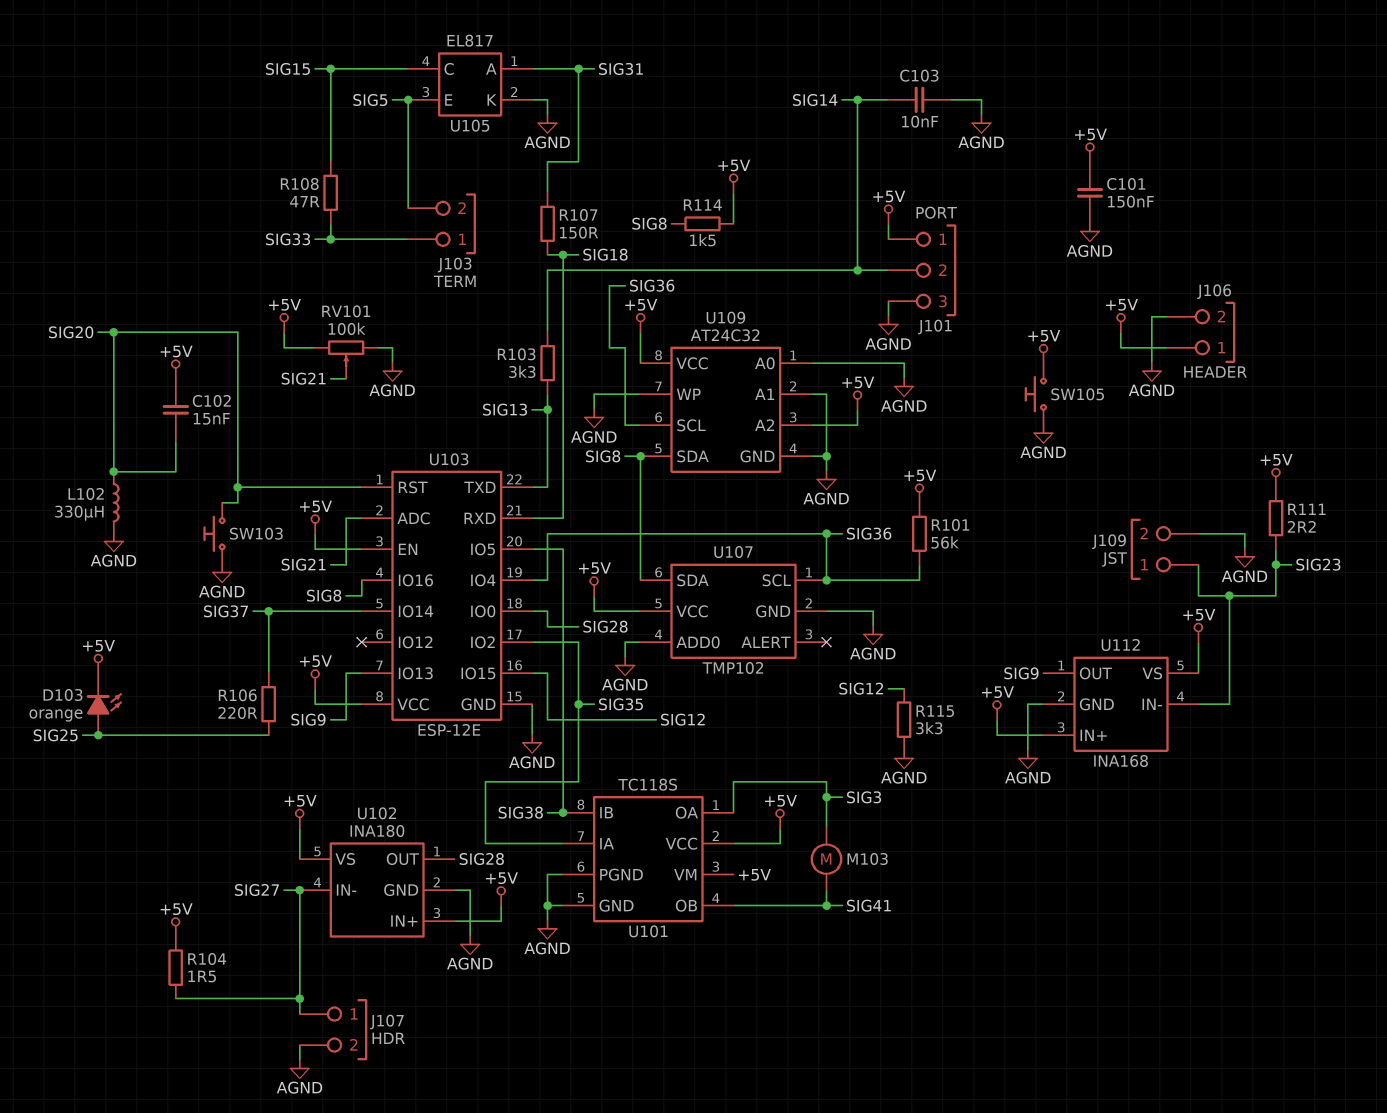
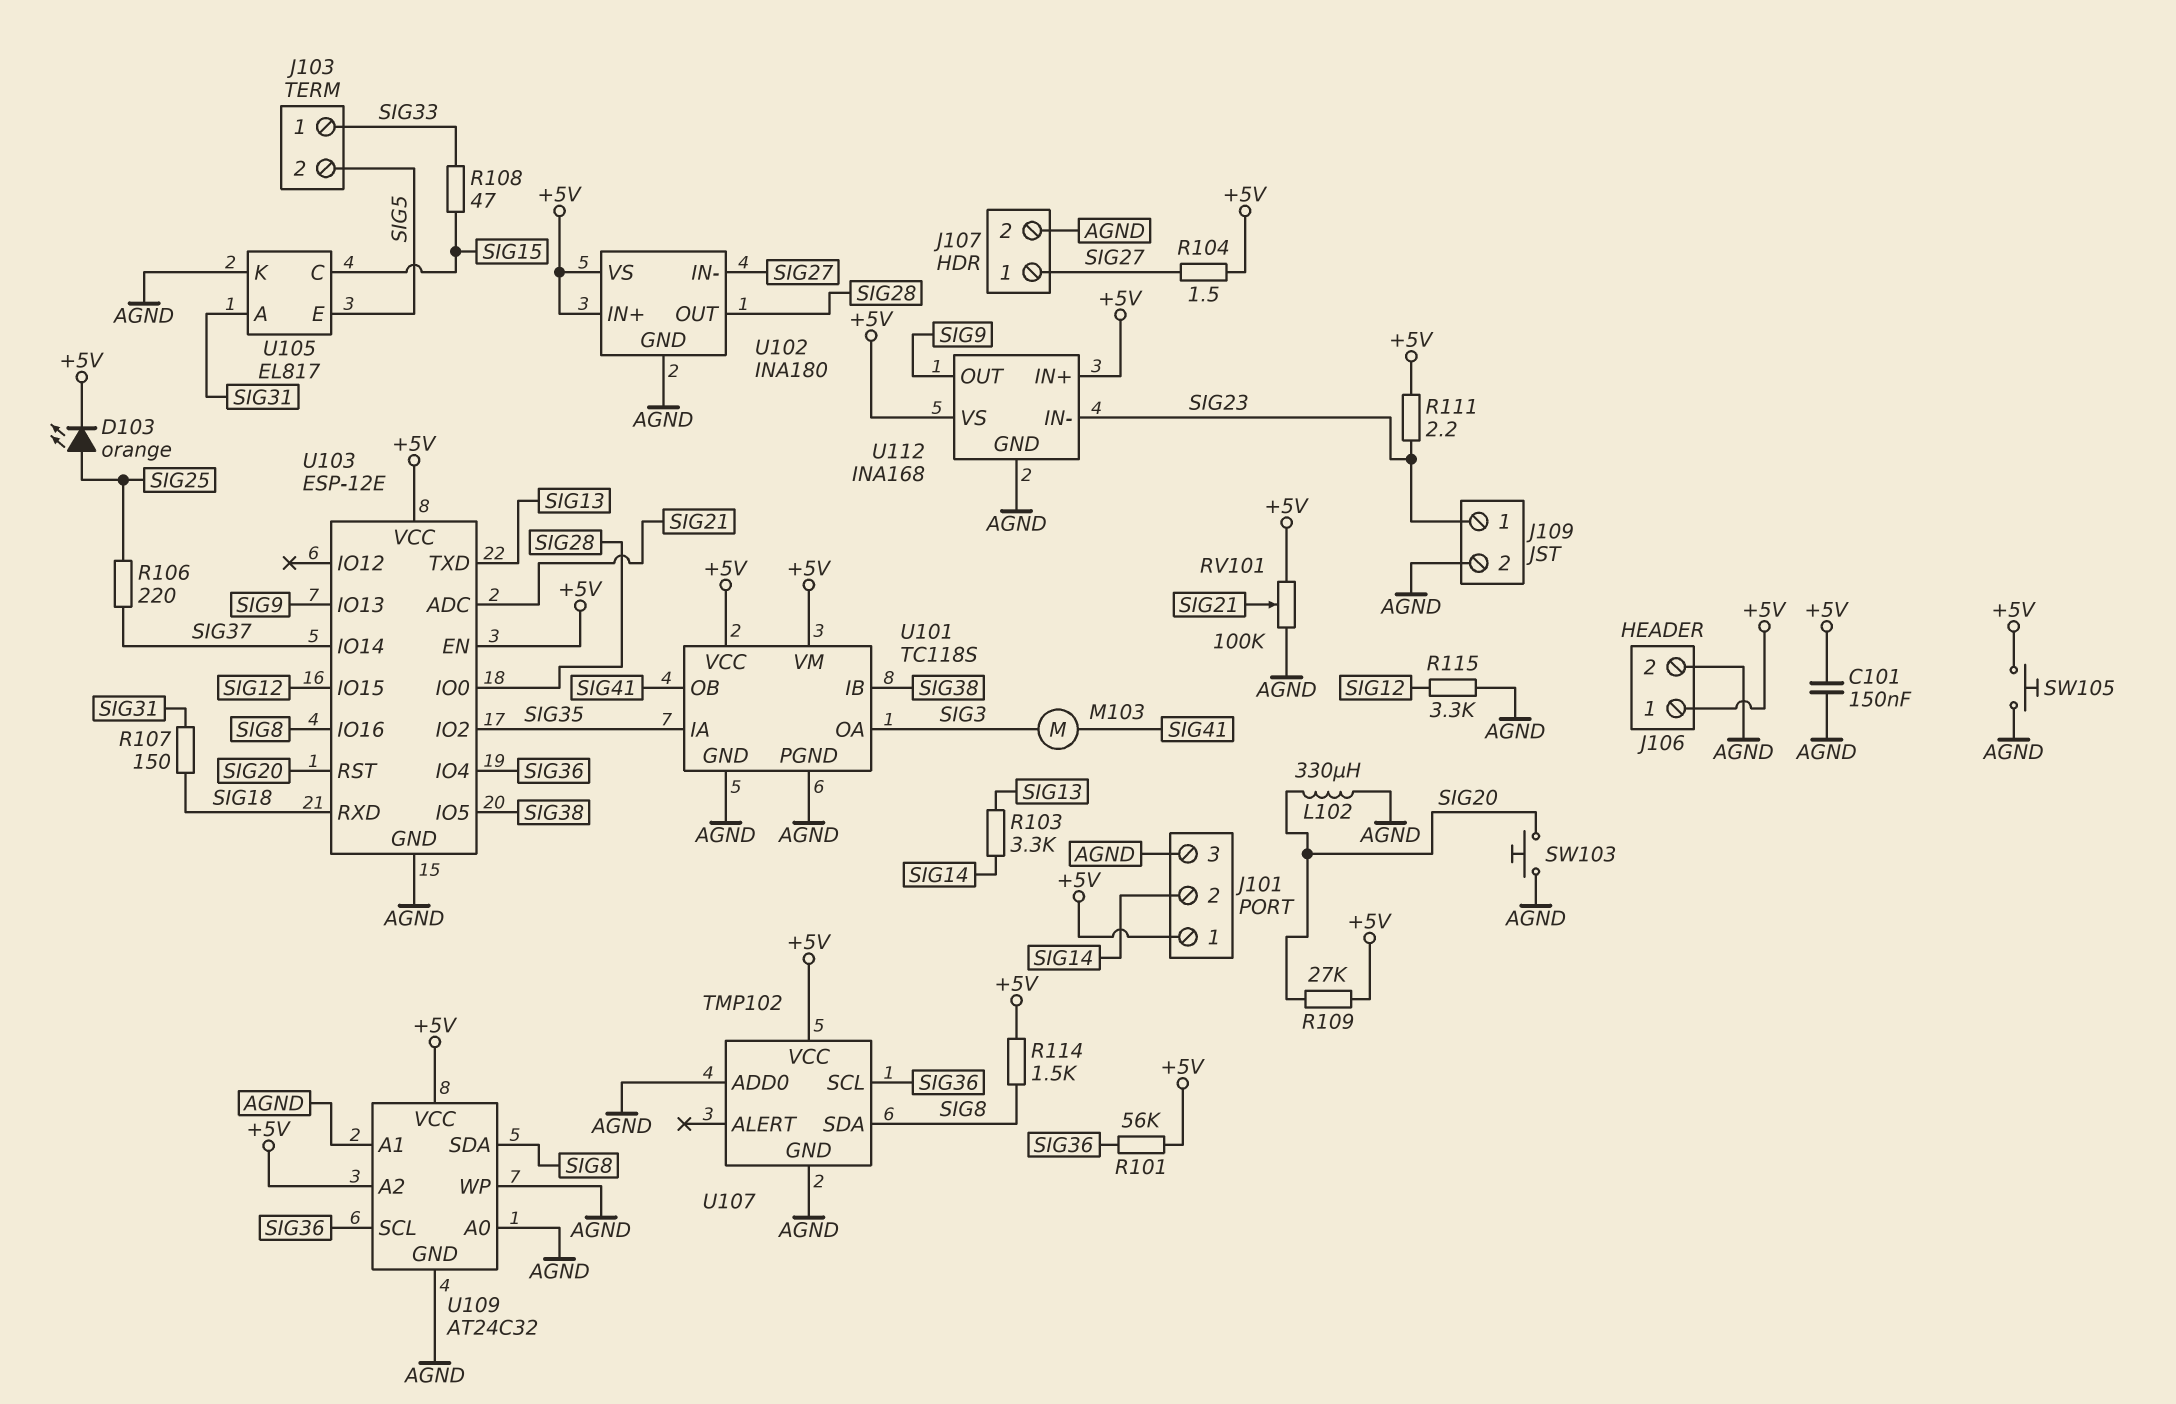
C102: 15nF (+5V, SIG20) -> none
C103: 10nF (AGND, SIG14) -> none
R109: none -> 27k (+5V, SIG20)

